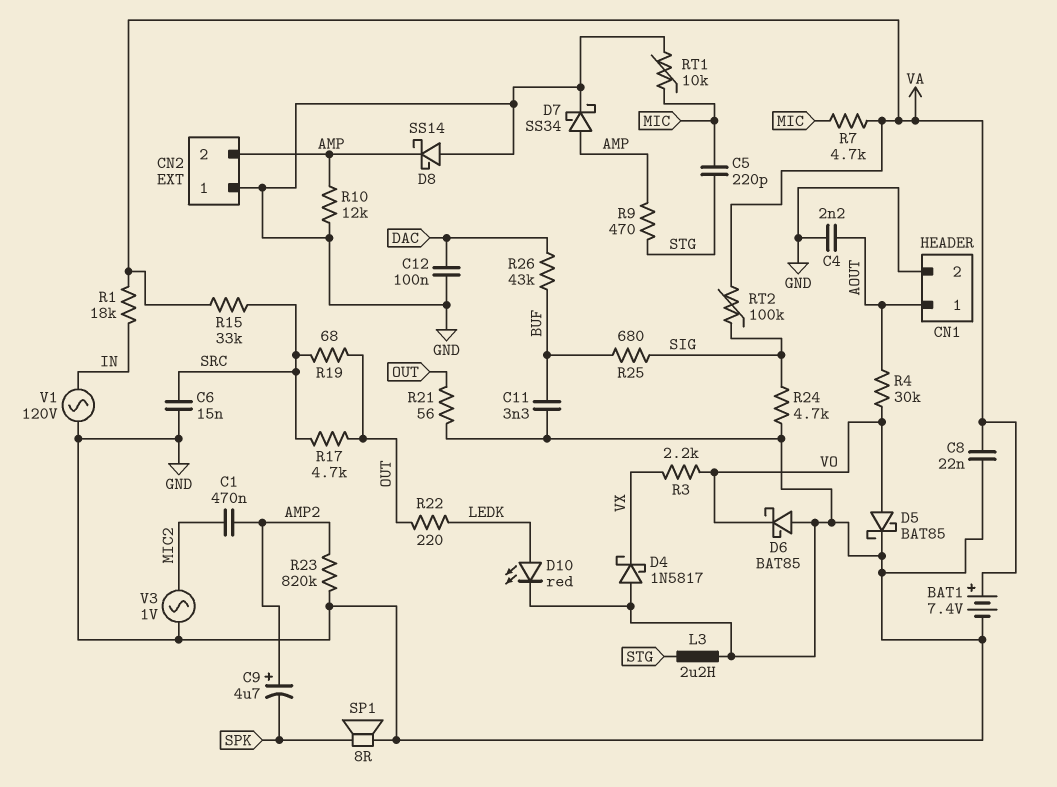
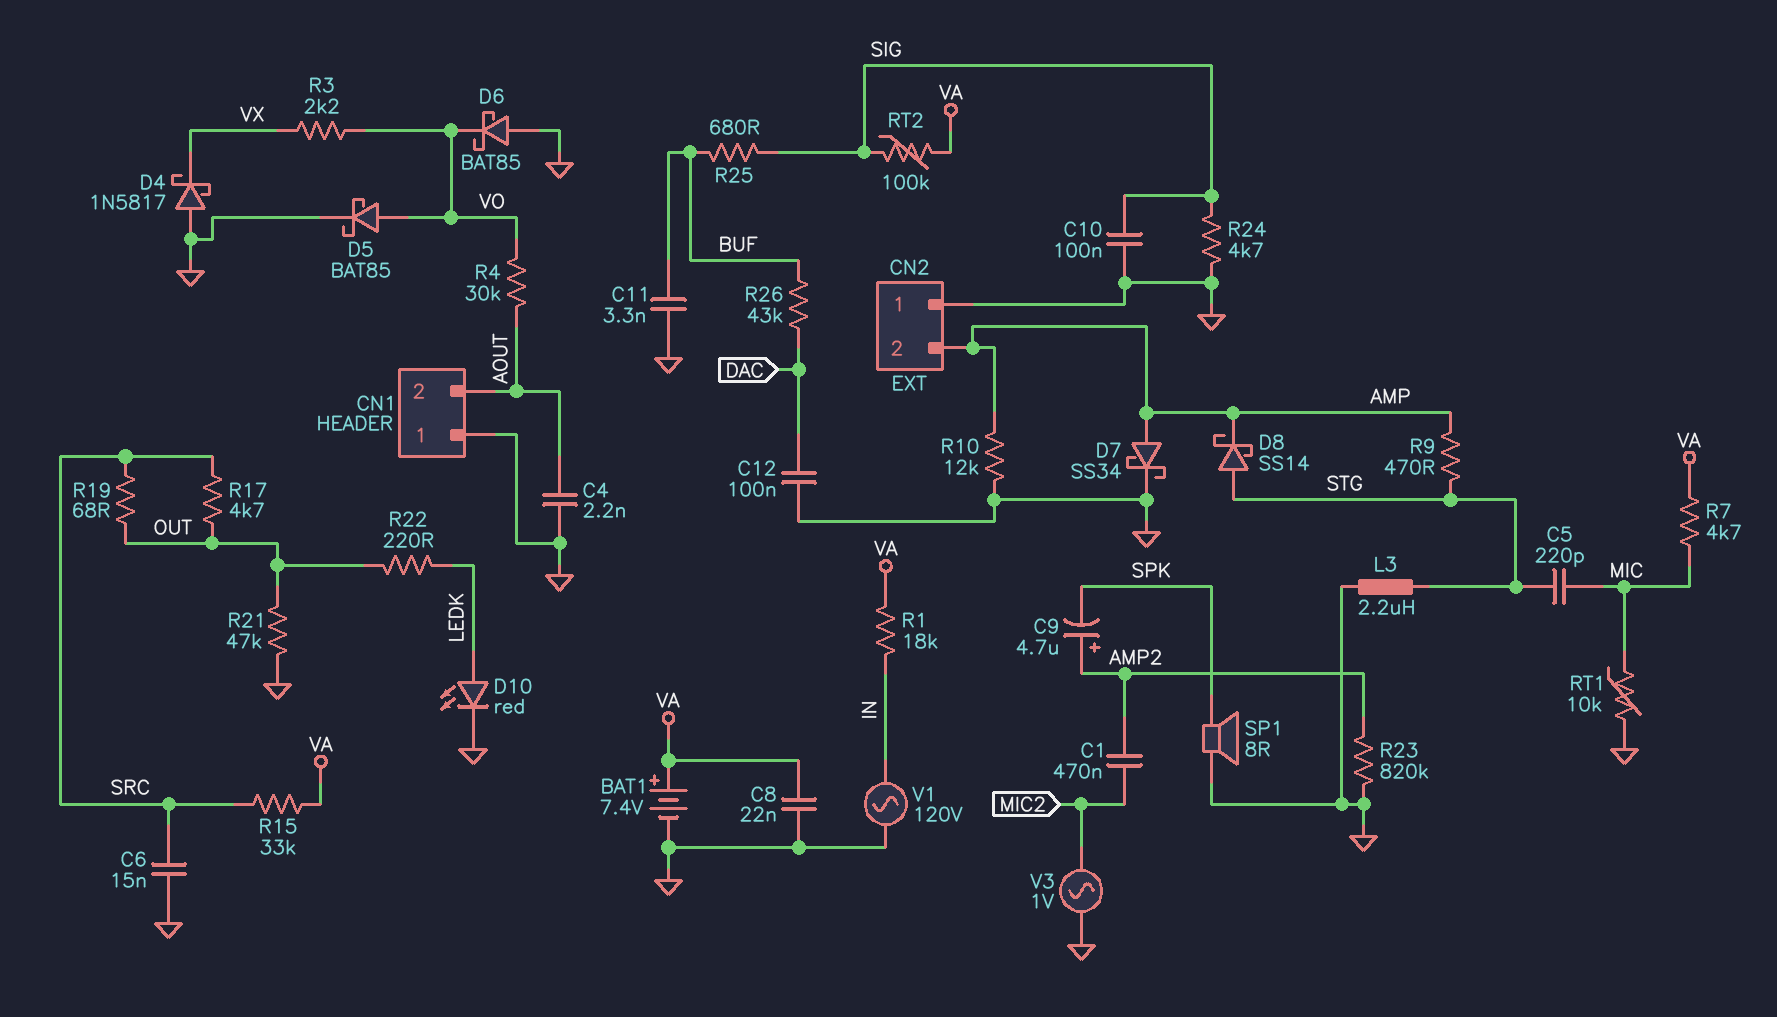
C10: none -> 100nF (GND, SIG)
CN1 pin 1: AOUT -> GND
CN1 pin 2: GND -> AOUT
D8: schottky SS14 (A GND, K AMP) -> schottky SS14 (A STG, K AMP)
R21: 56 (GND, OUT) -> 47k (GND, OUT)

